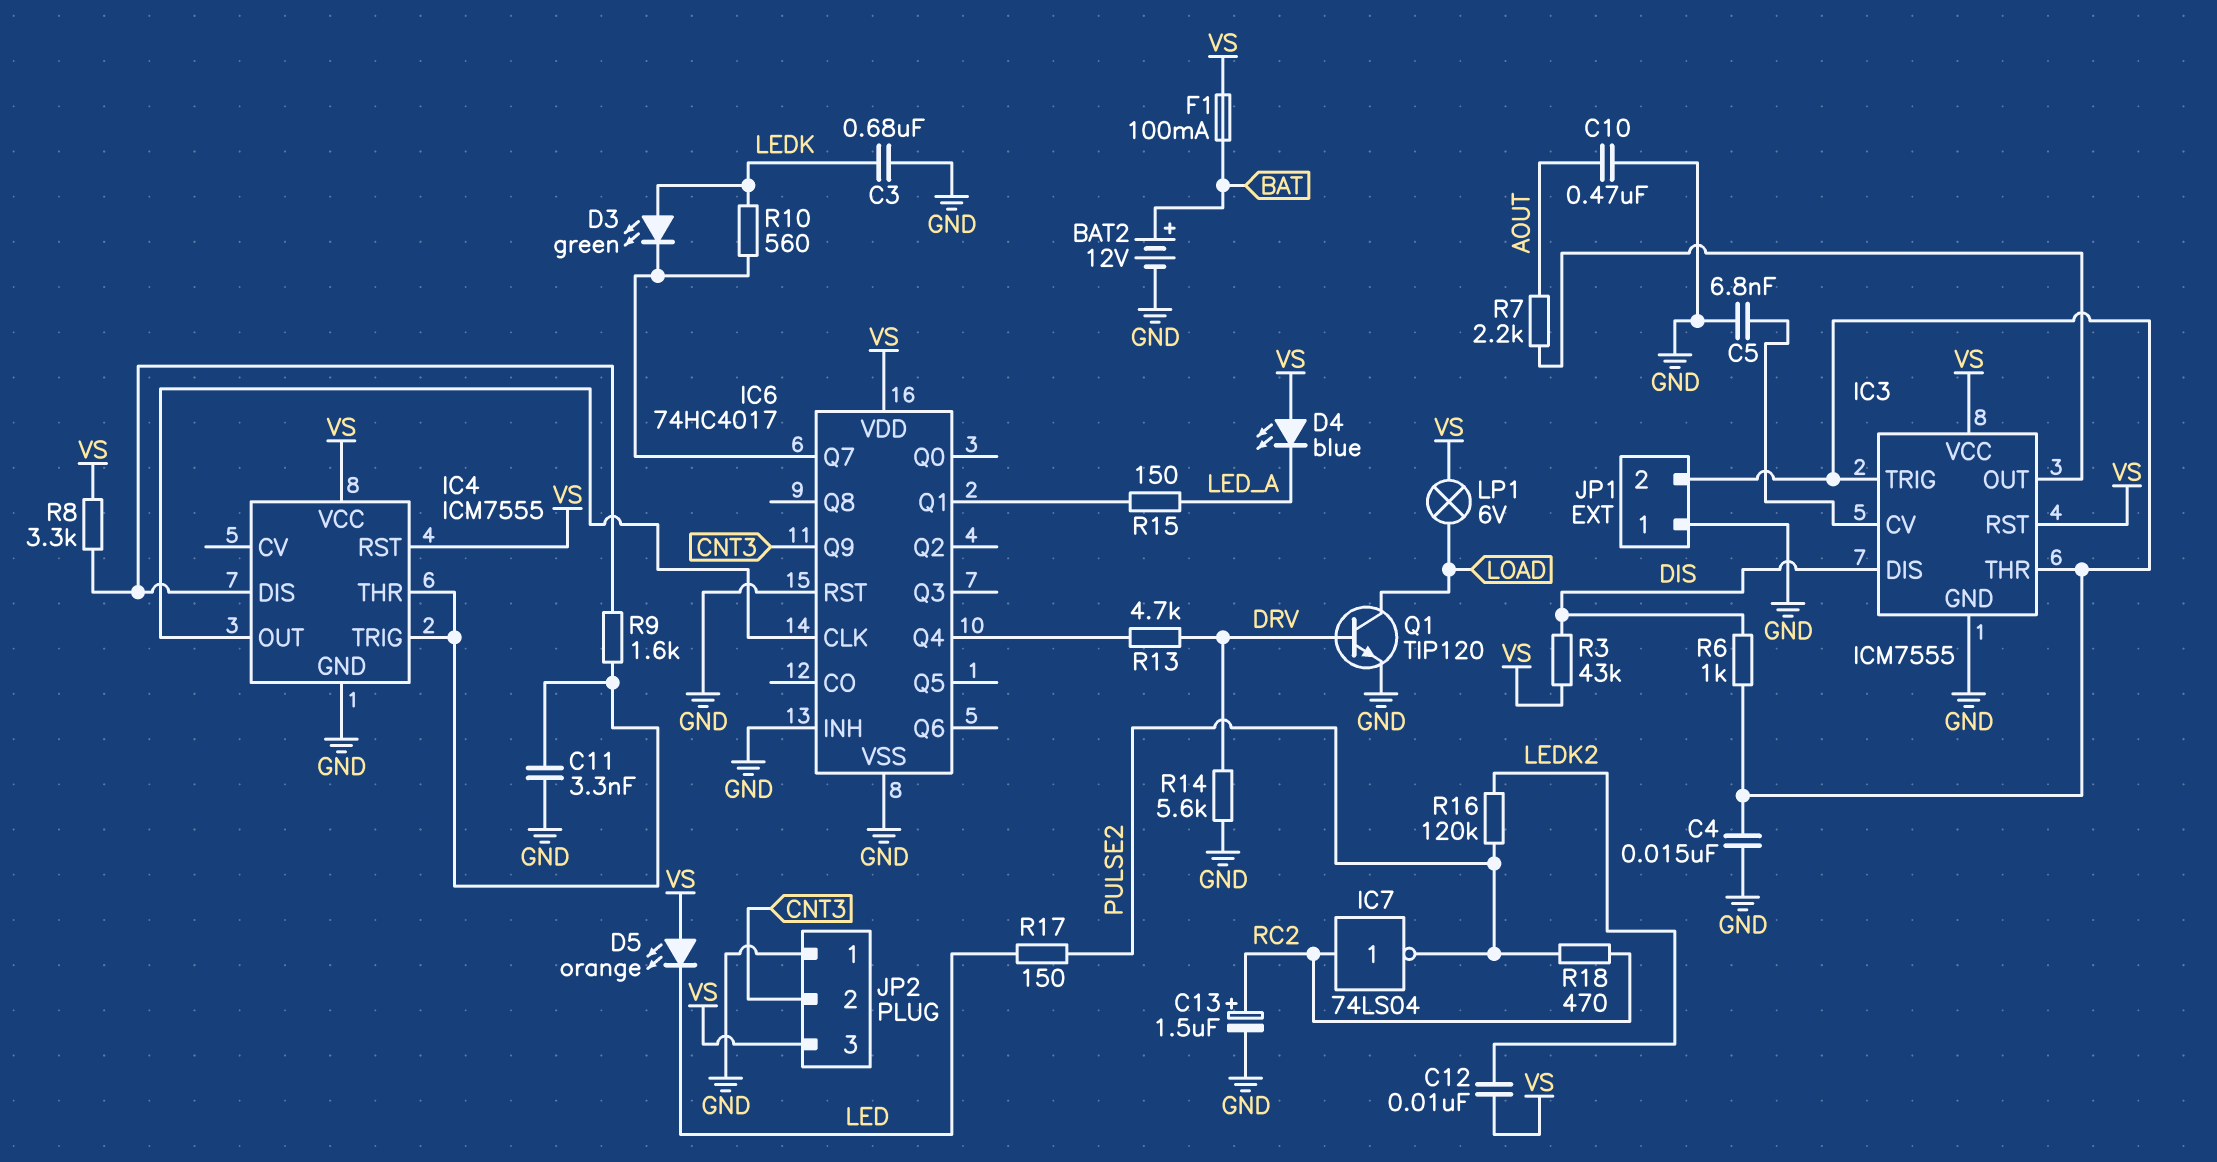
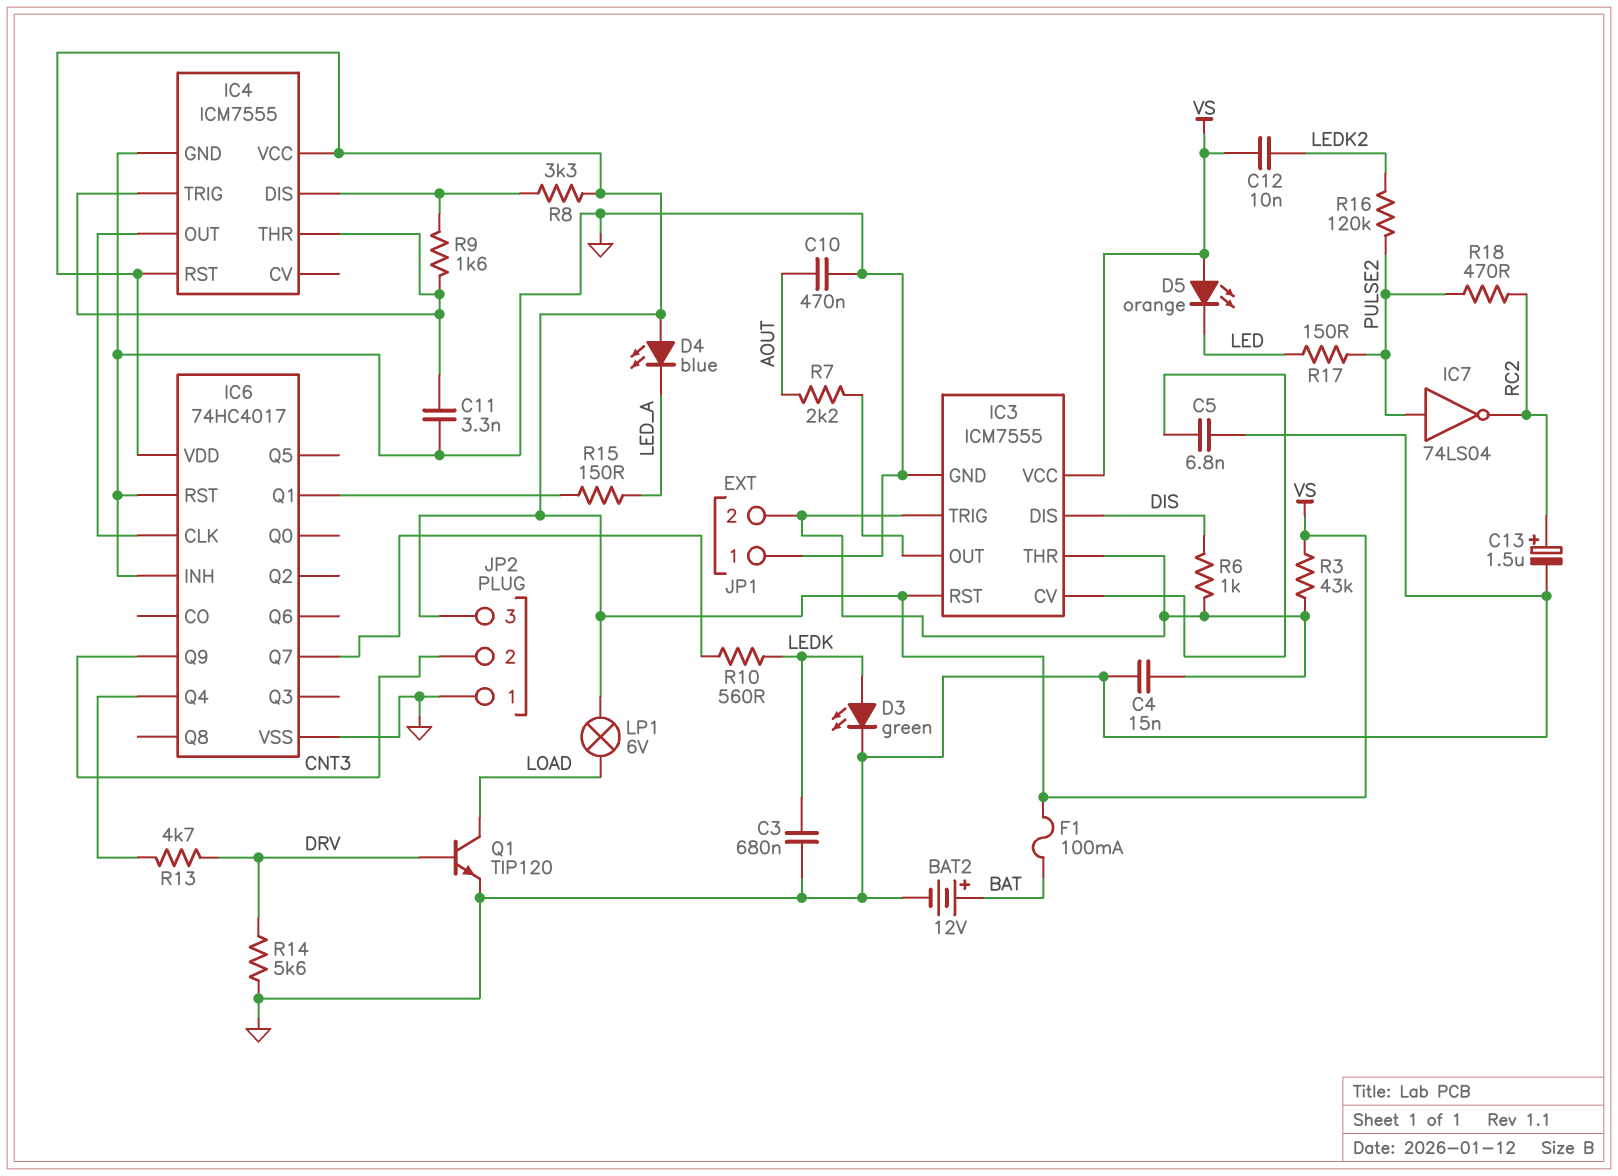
D3: LED green (A LEDK, K IC6/Q7) -> LED green (A LEDK, K GND)
IC7: NOT 74LS04 (in RC2, out PULSE2) -> NOT 74LS04 (in PULSE2, out RC2)
R3: 43k (DIS, VS) -> 43k (IC3/THR, VS)

